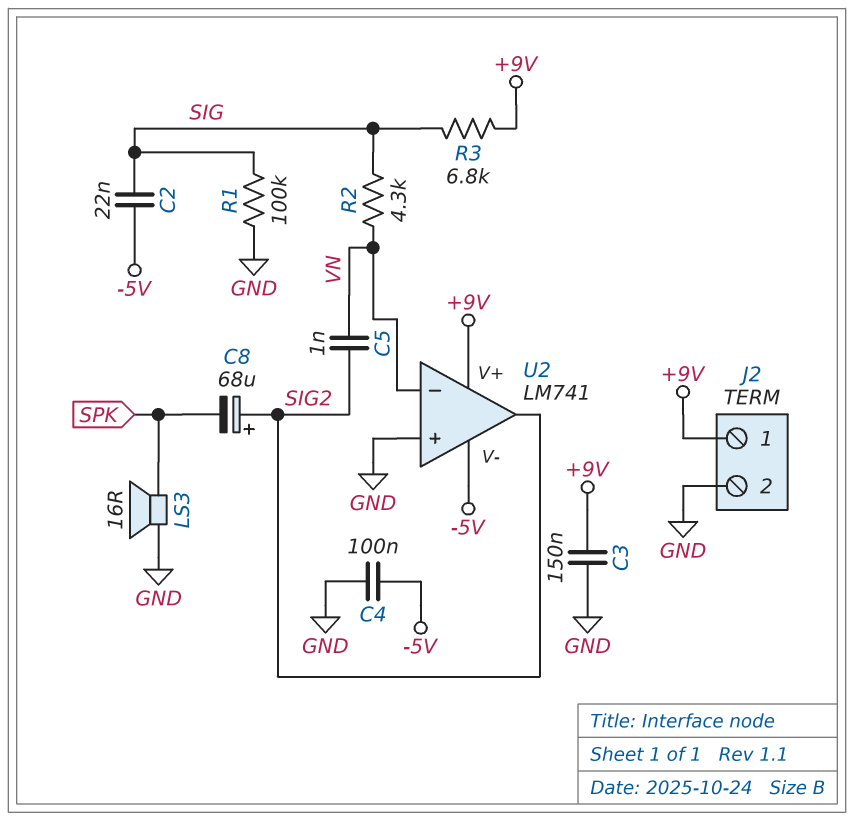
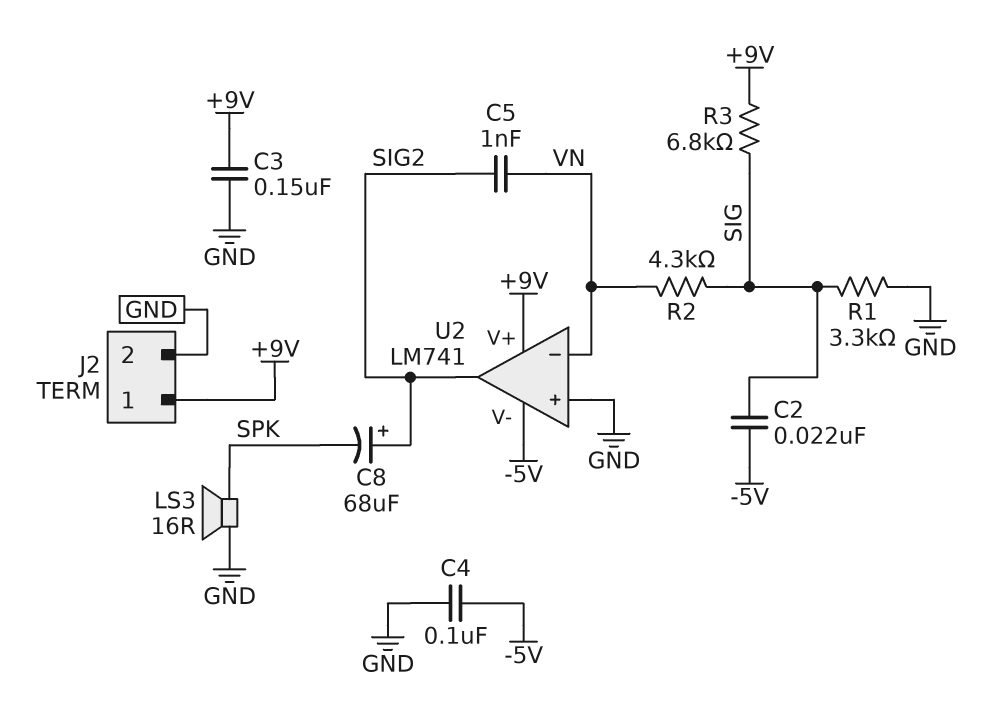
R1: 100k (GND, SIG) -> 3.3k (GND, SIG)

